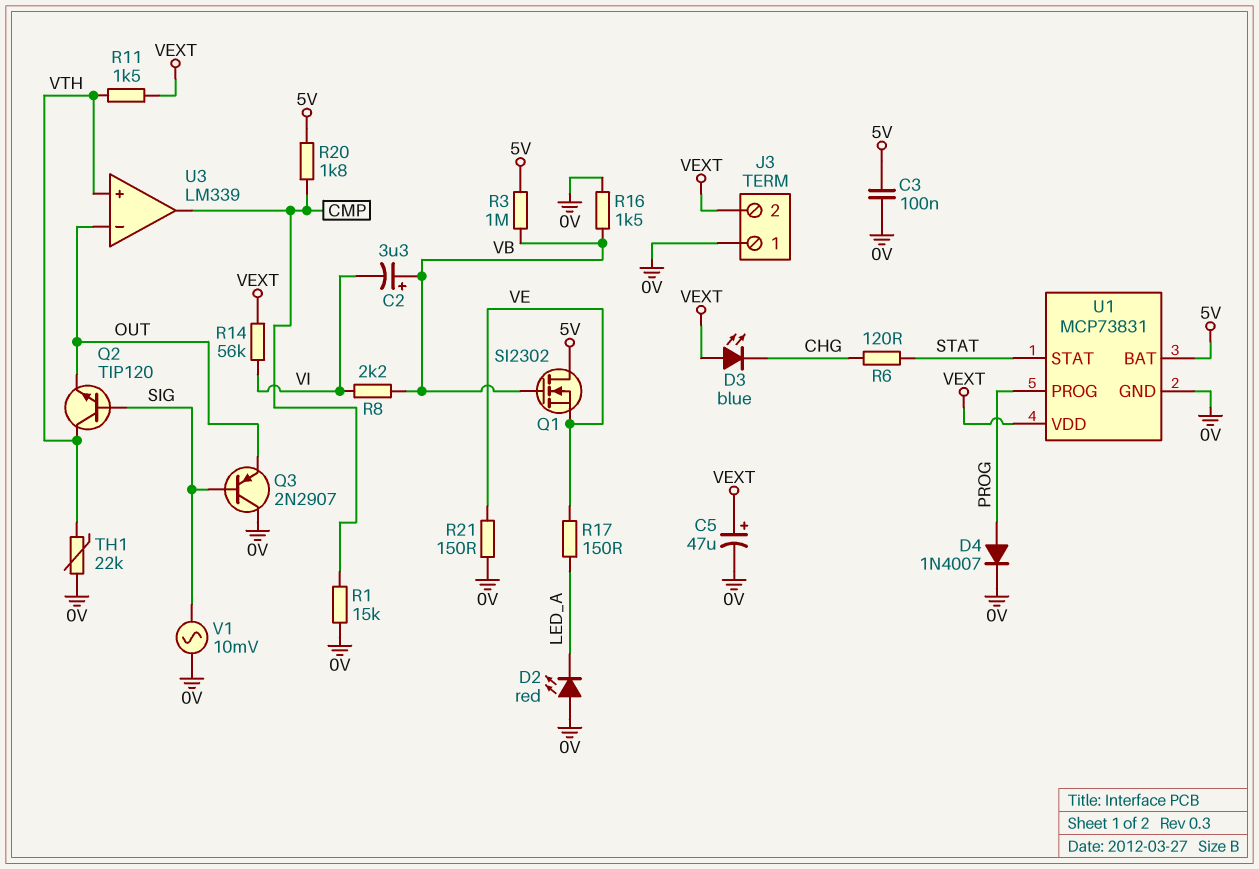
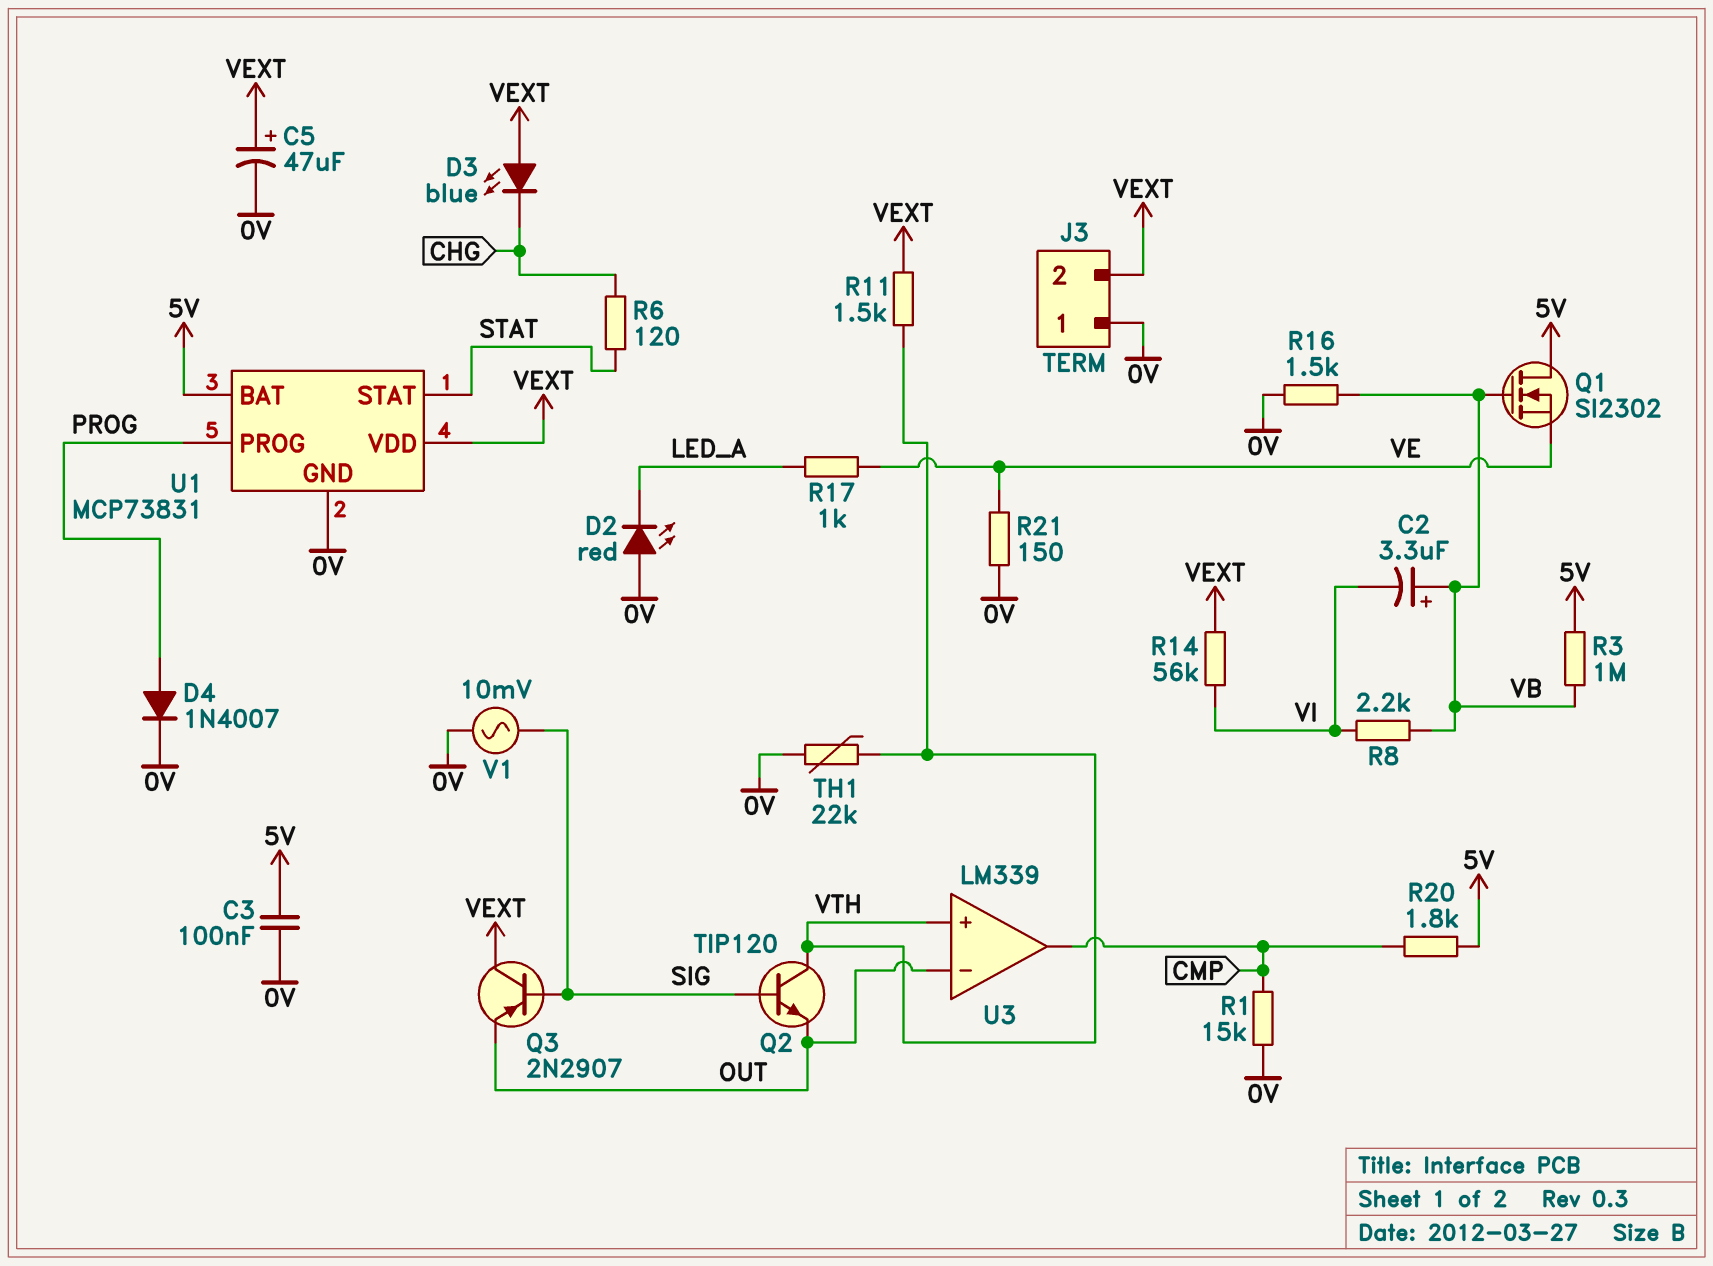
Q3: PNP 2N2907 (B SIG, C 0V, E OUT) -> PNP 2N2907 (B SIG, C VEXT, E OUT)
R17: 150 (LED_A, VE) -> 1k (LED_A, VE)

